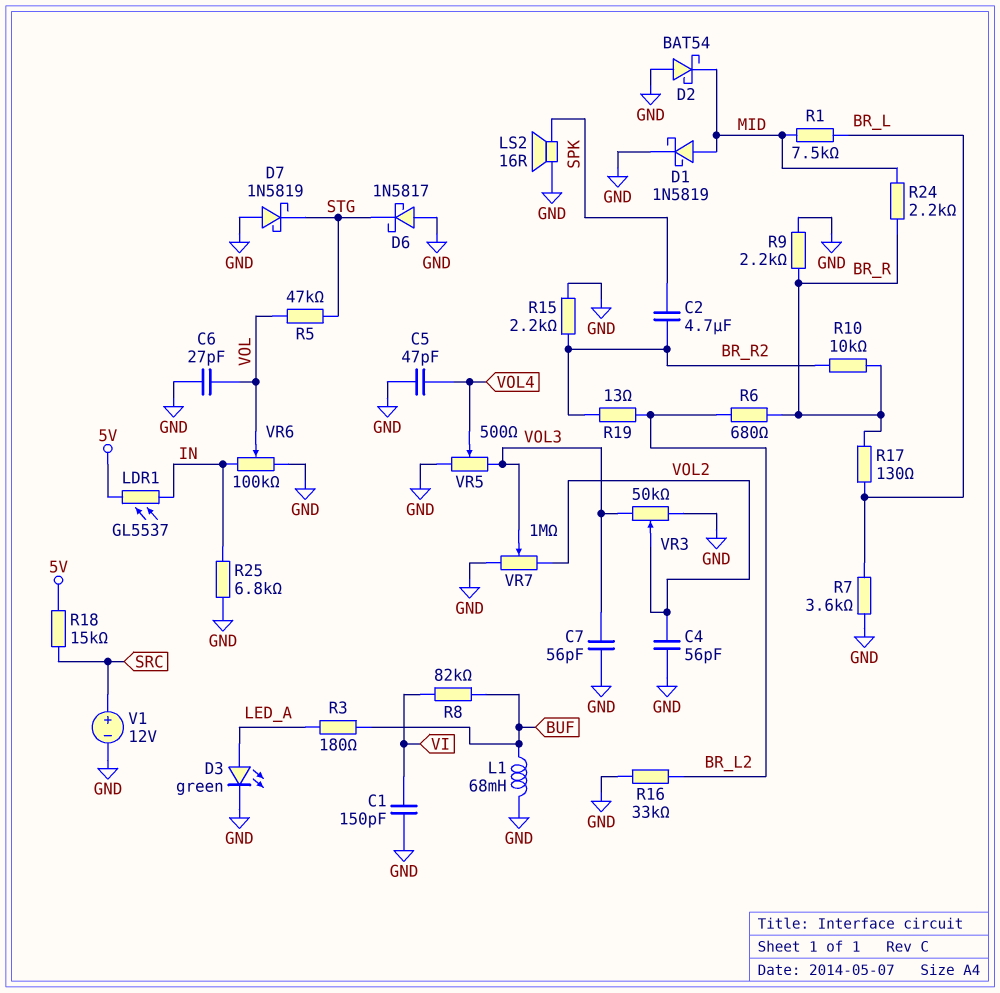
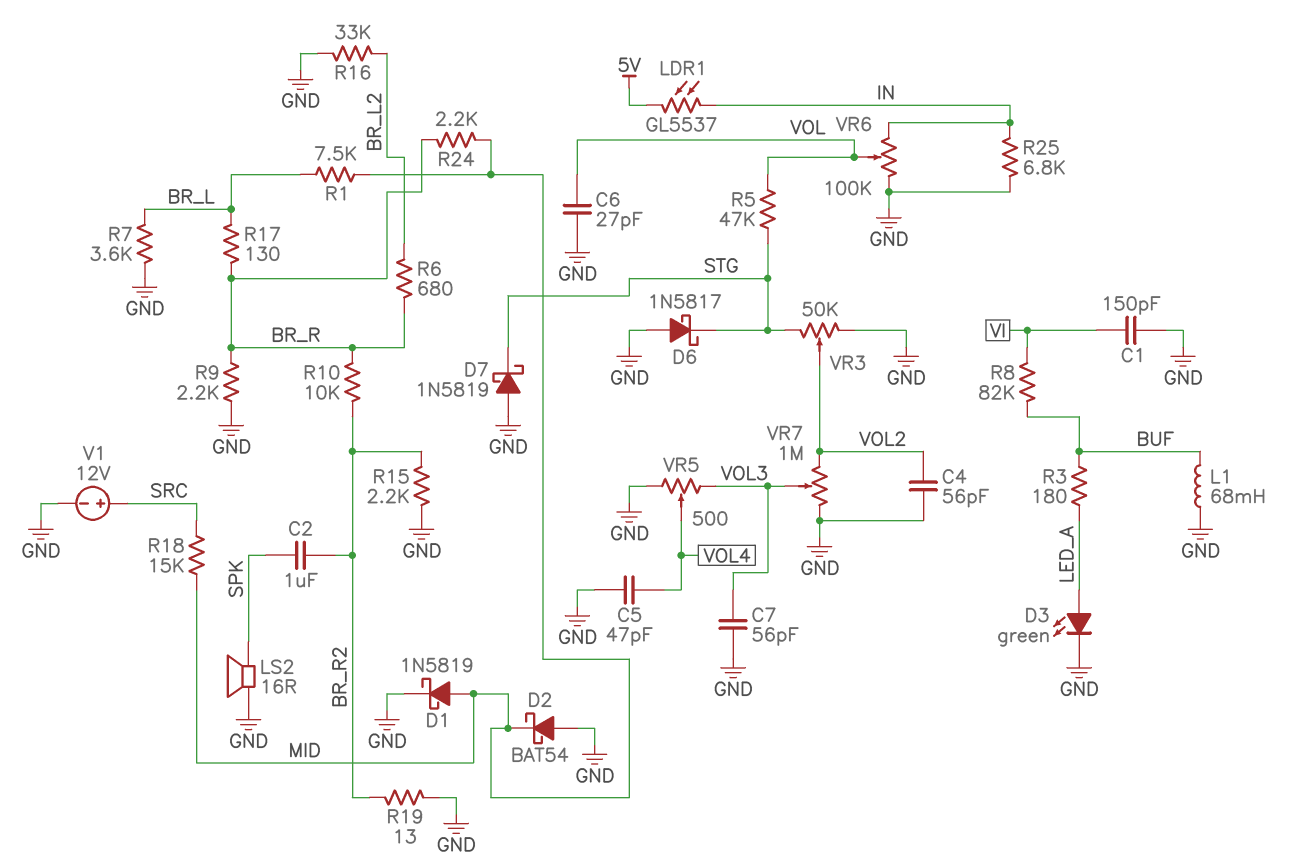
C2: 4.7uF (BR_R2, SPK) -> 1uF (BR_R2, SPK)
R18: 15k (5V, SRC) -> 15k (MID, SRC)
R19: 13 (BR_L2, BR_R2) -> 13 (BR_R2, GND)
VR3: 50k (GND, VOL3, wiper VOL2) -> 50k (GND, STG, wiper VOL2)

